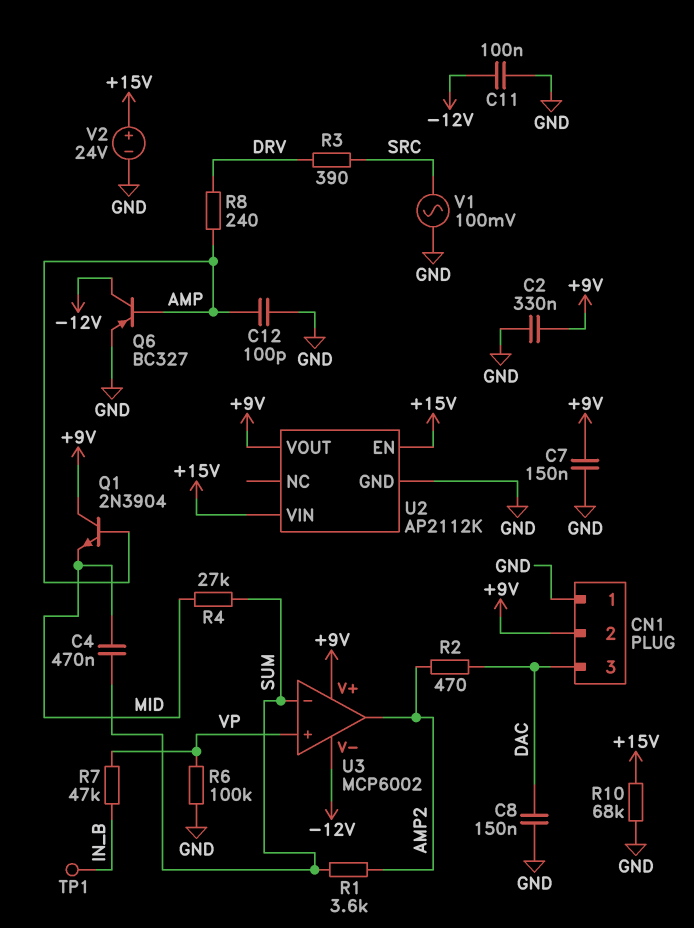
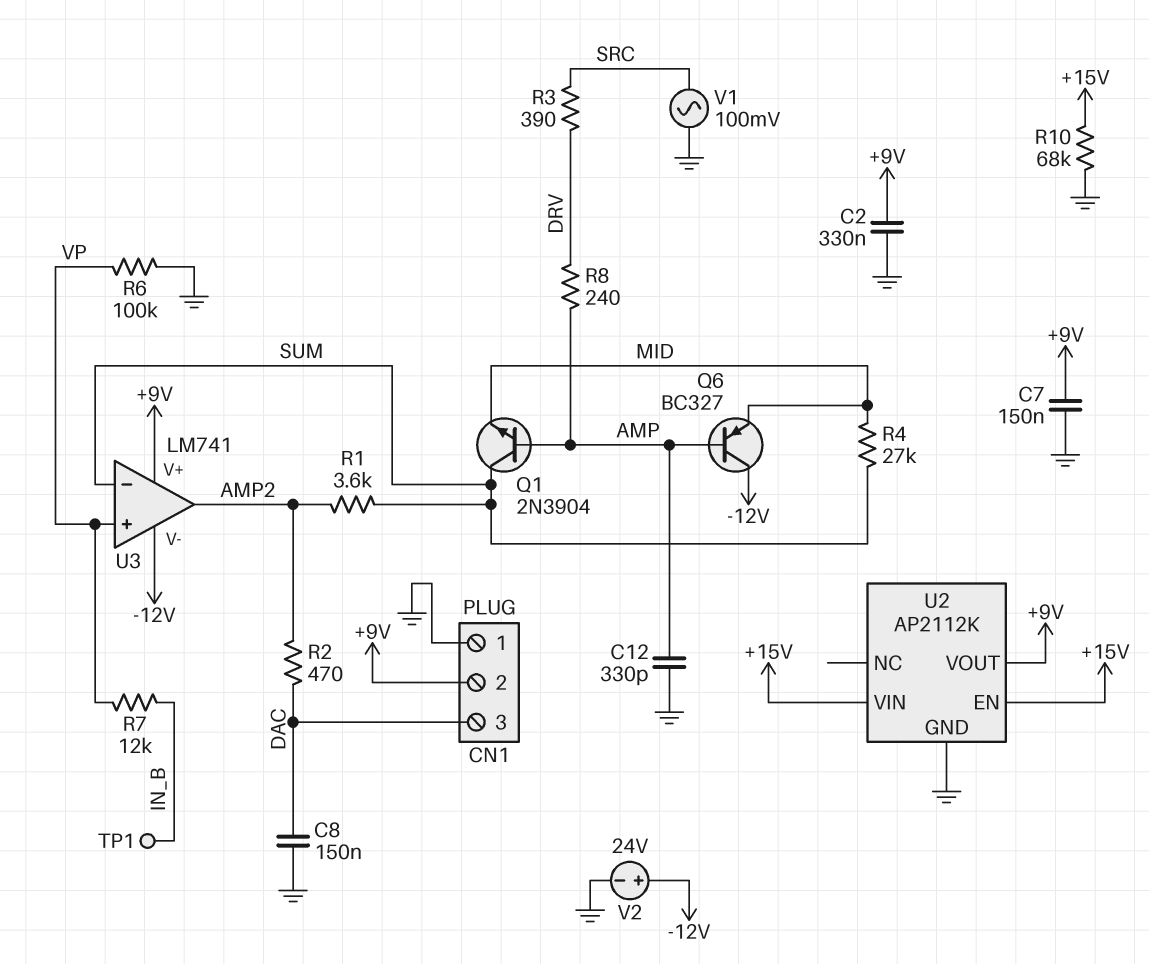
C4: 470nF (MID, SUM) -> none
C11: 100nF (-12V, GND) -> none
C12: 100pF (AMP, GND) -> 330pF (AMP, GND)
Q1: NPN 2N3904 (B AMP, C +9V, E MID) -> NPN 2N3904 (B AMP, C SUM, E MID)
Q6: PNP BC327 (B AMP, C -12V, E GND) -> PNP BC327 (B AMP, C -12V, E MID)
R7: 47k (IN_B, VP) -> 12k (IN_B, VP)
U3: MCP6002 -> LM741
V2: 24V (plus +15V, minus GND) -> 24V (plus -12V, minus GND)

